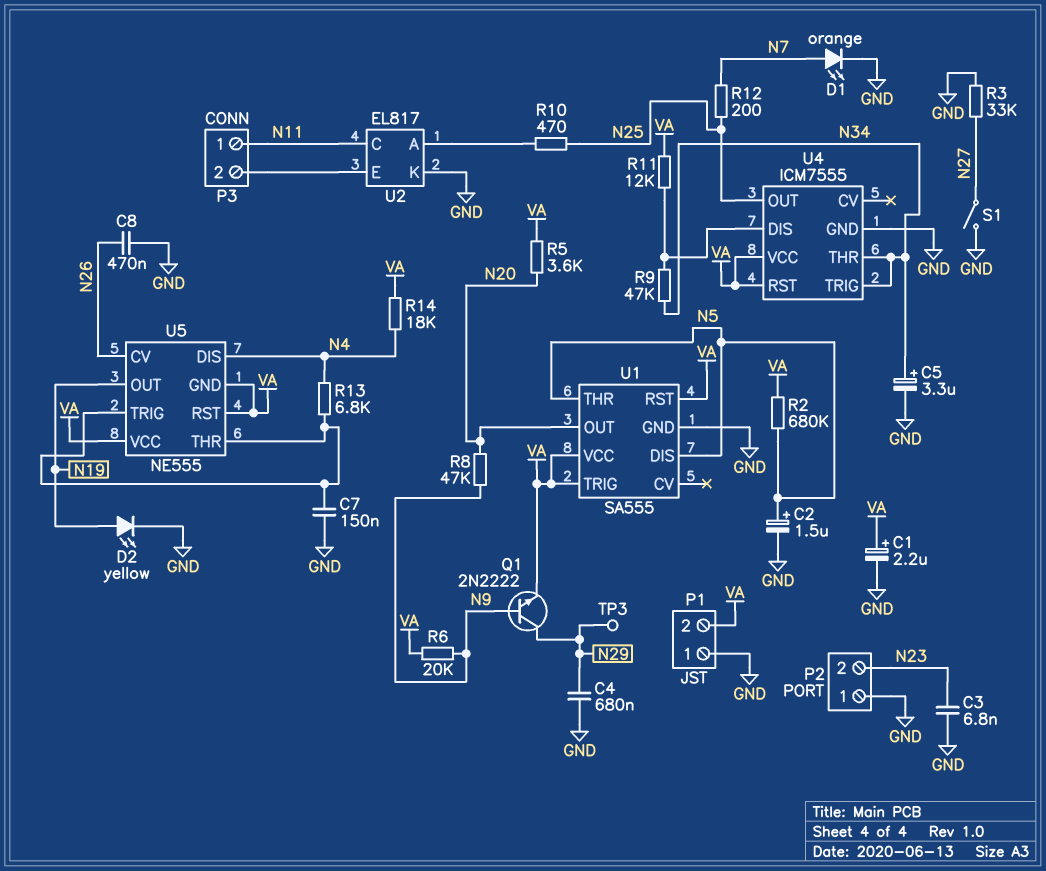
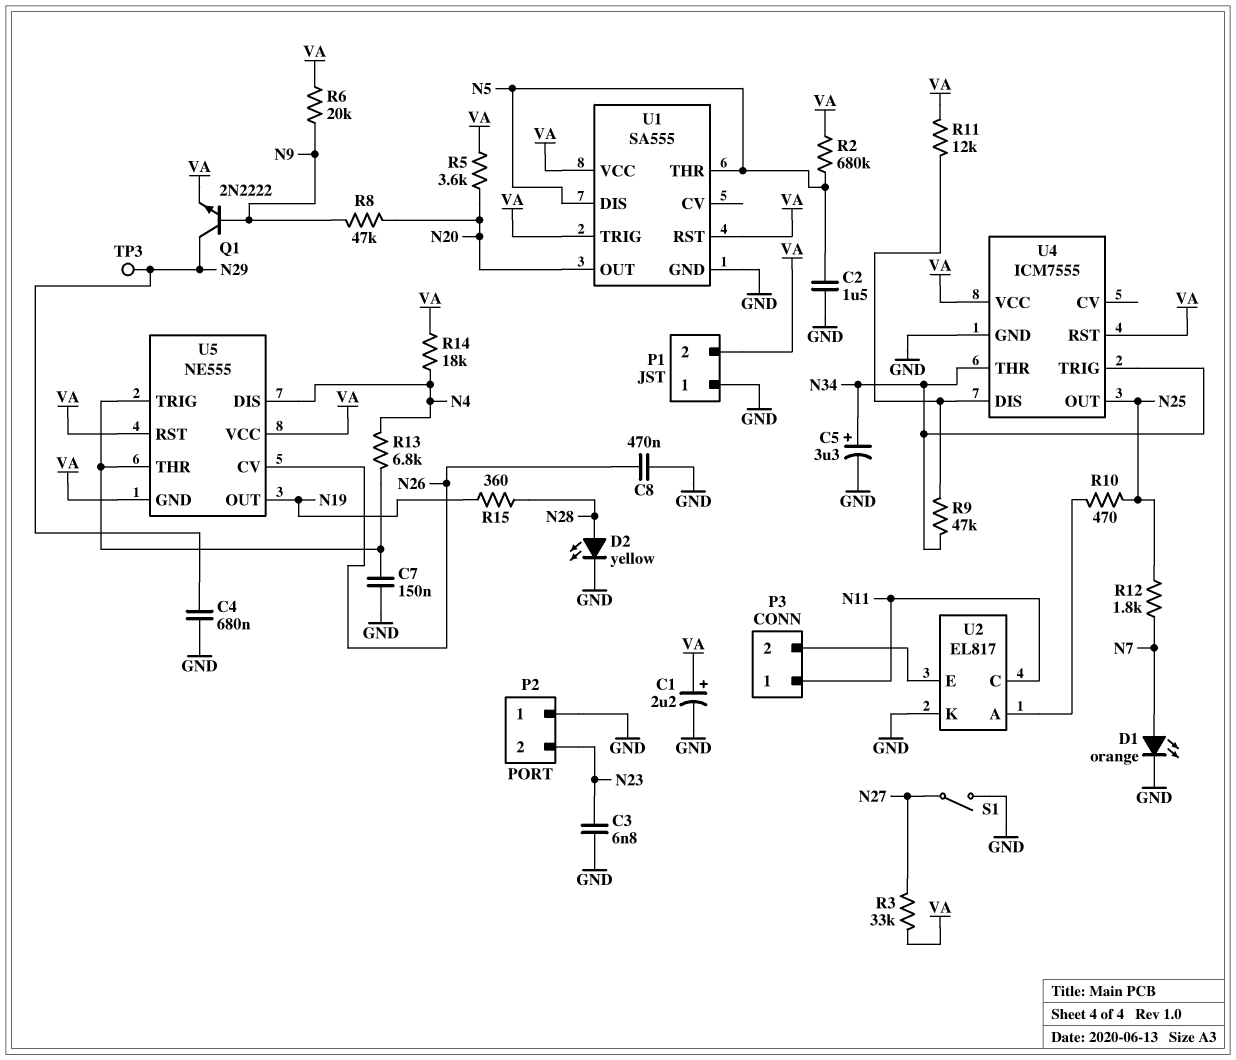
C2: 1.5uF (plus N5, minus GND) -> 1.5uF (GND, N5)
D2: LED yellow (A N19, K GND) -> LED yellow (A N28, K GND)
R3: 33k (GND, N27) -> 33k (N27, VA)
R12: 200 (N7, N25) -> 1.8k (N7, N25)
R15: none -> 360 (N19, N28)

